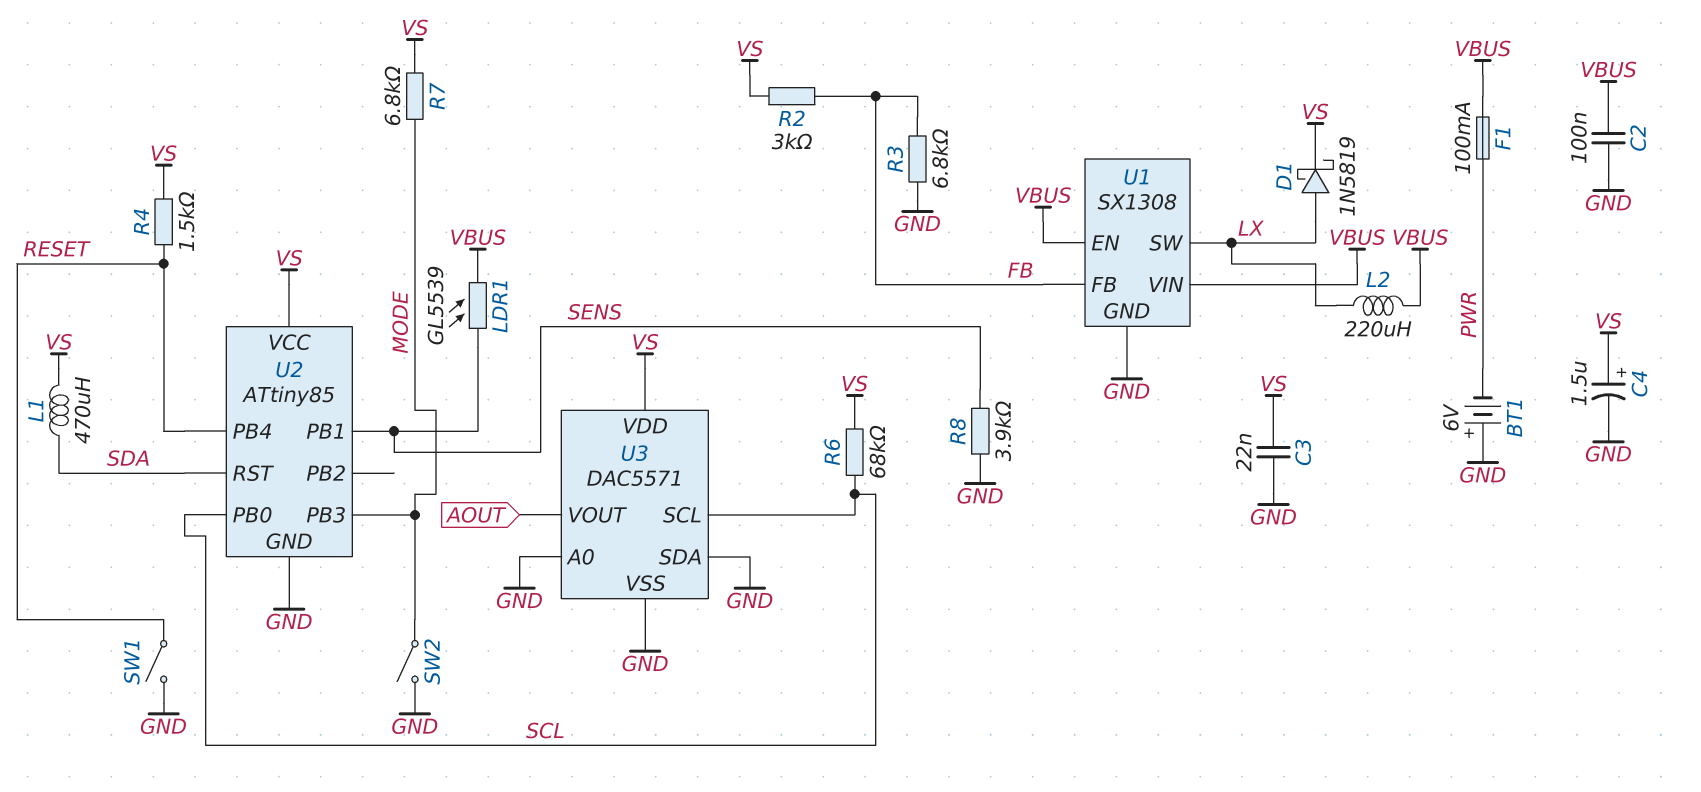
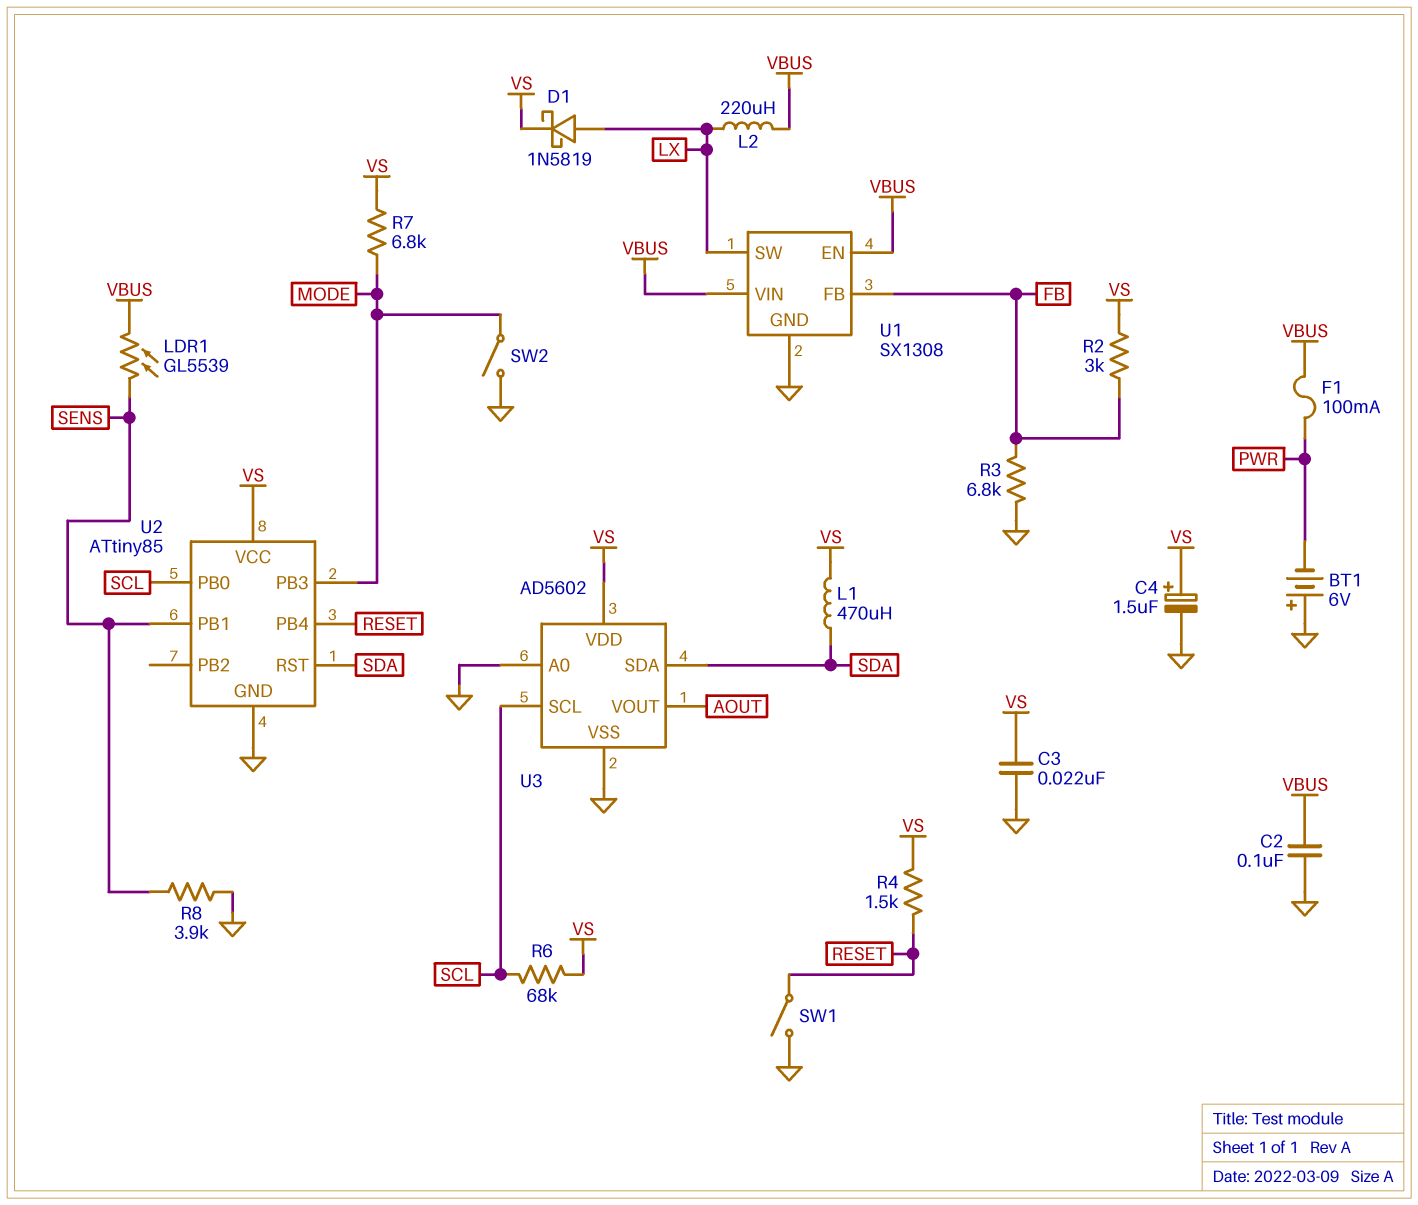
U3: DAC5571 -> AD5602
U3 pin SDA: GND -> SDA

